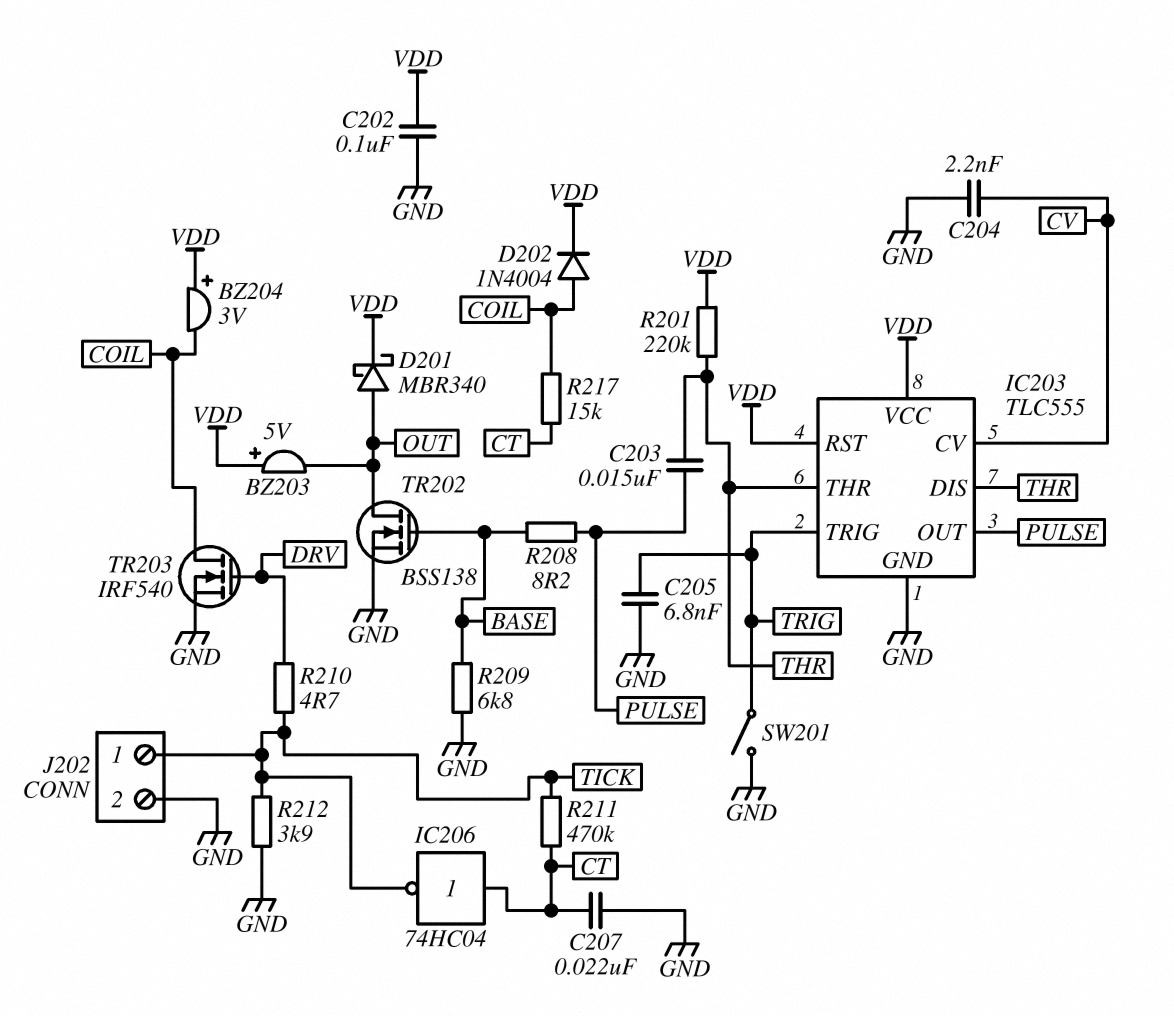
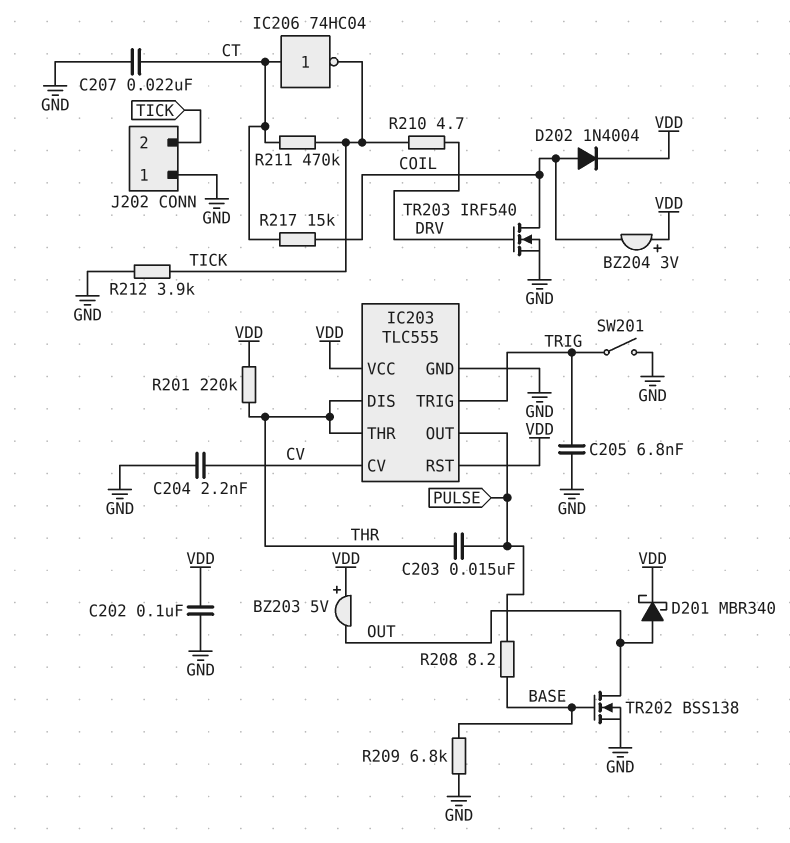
J202 pin 1: TICK -> GND
J202 pin 2: GND -> TICK

